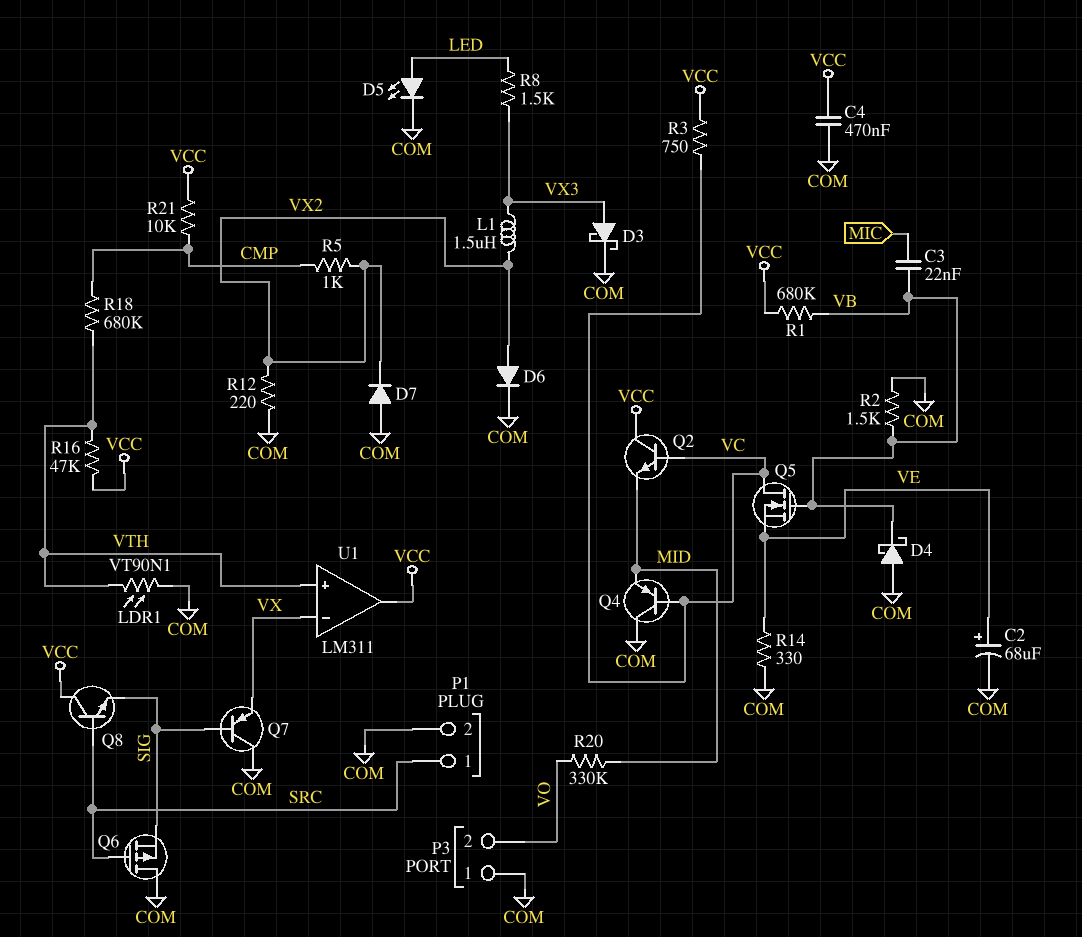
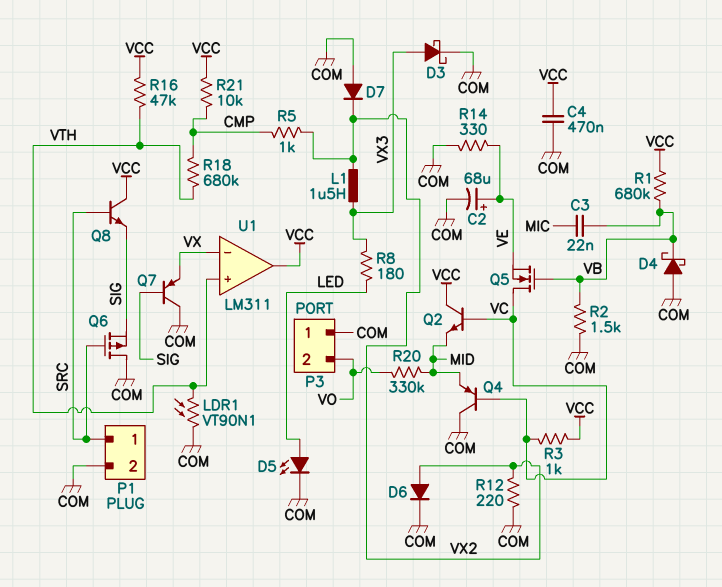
R3: 750 (VC, VCC) -> 1k (VC, VCC)
R8: 1.5k (LED, VX3) -> 180 (LED, VX3)

